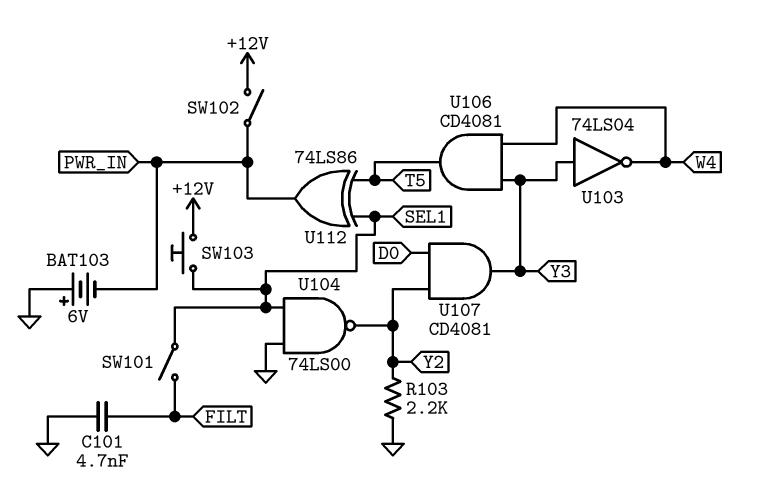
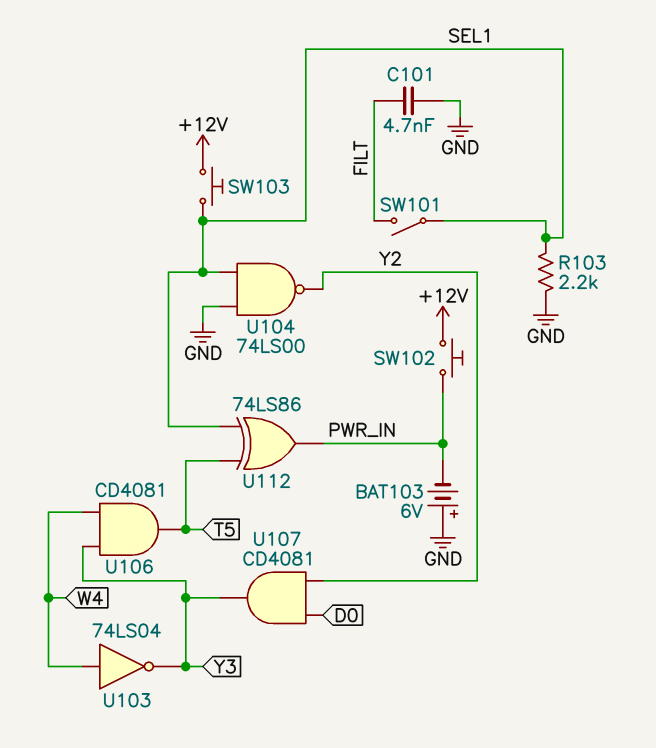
R103: 2.2k (GND, Y2) -> 2.2k (GND, SEL1)
SW102: switch (+12V, PWR_IN) -> button (+12V, PWR_IN)
U103: NOT 74LS04 (in Y3, out W4) -> NOT 74LS04 (in W4, out Y3)

